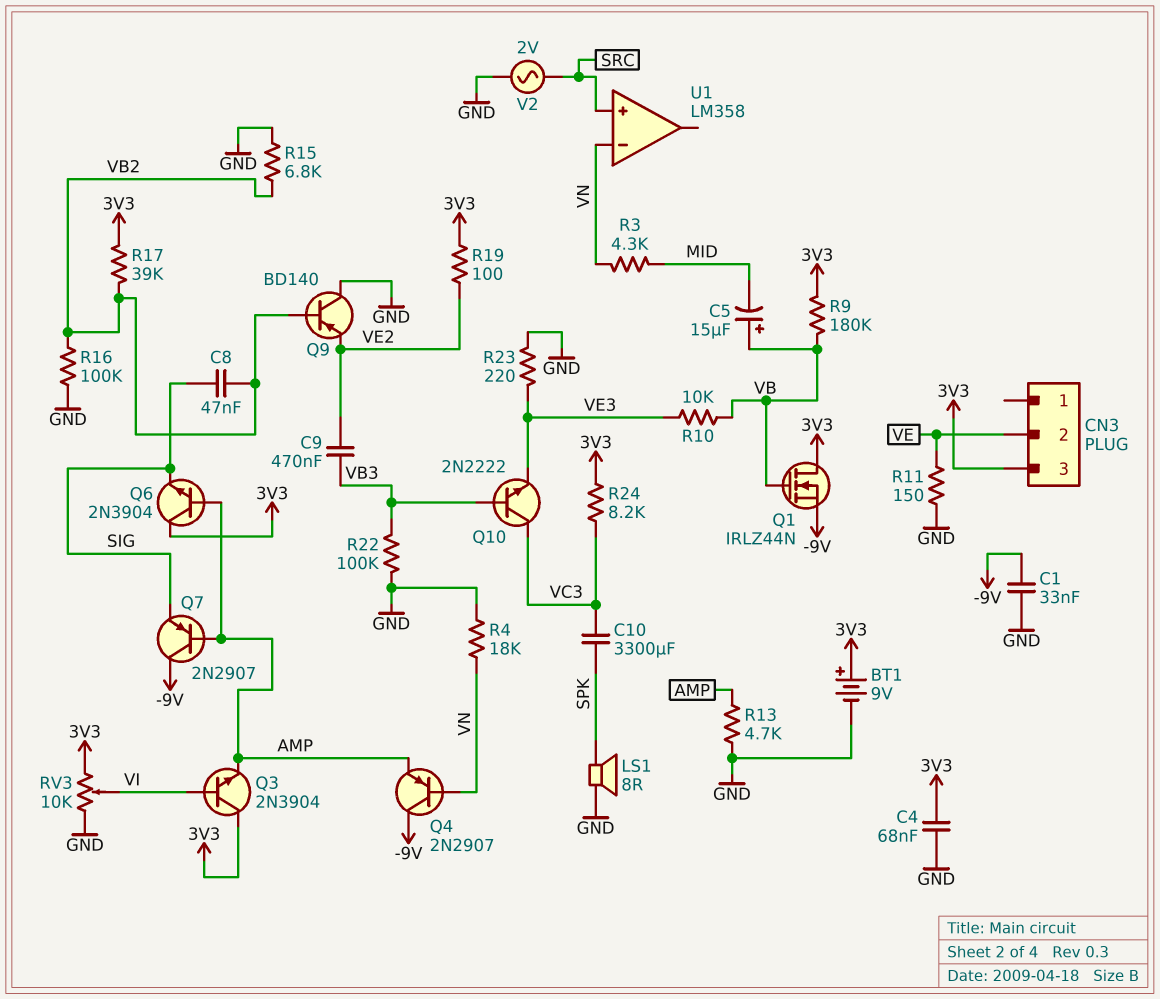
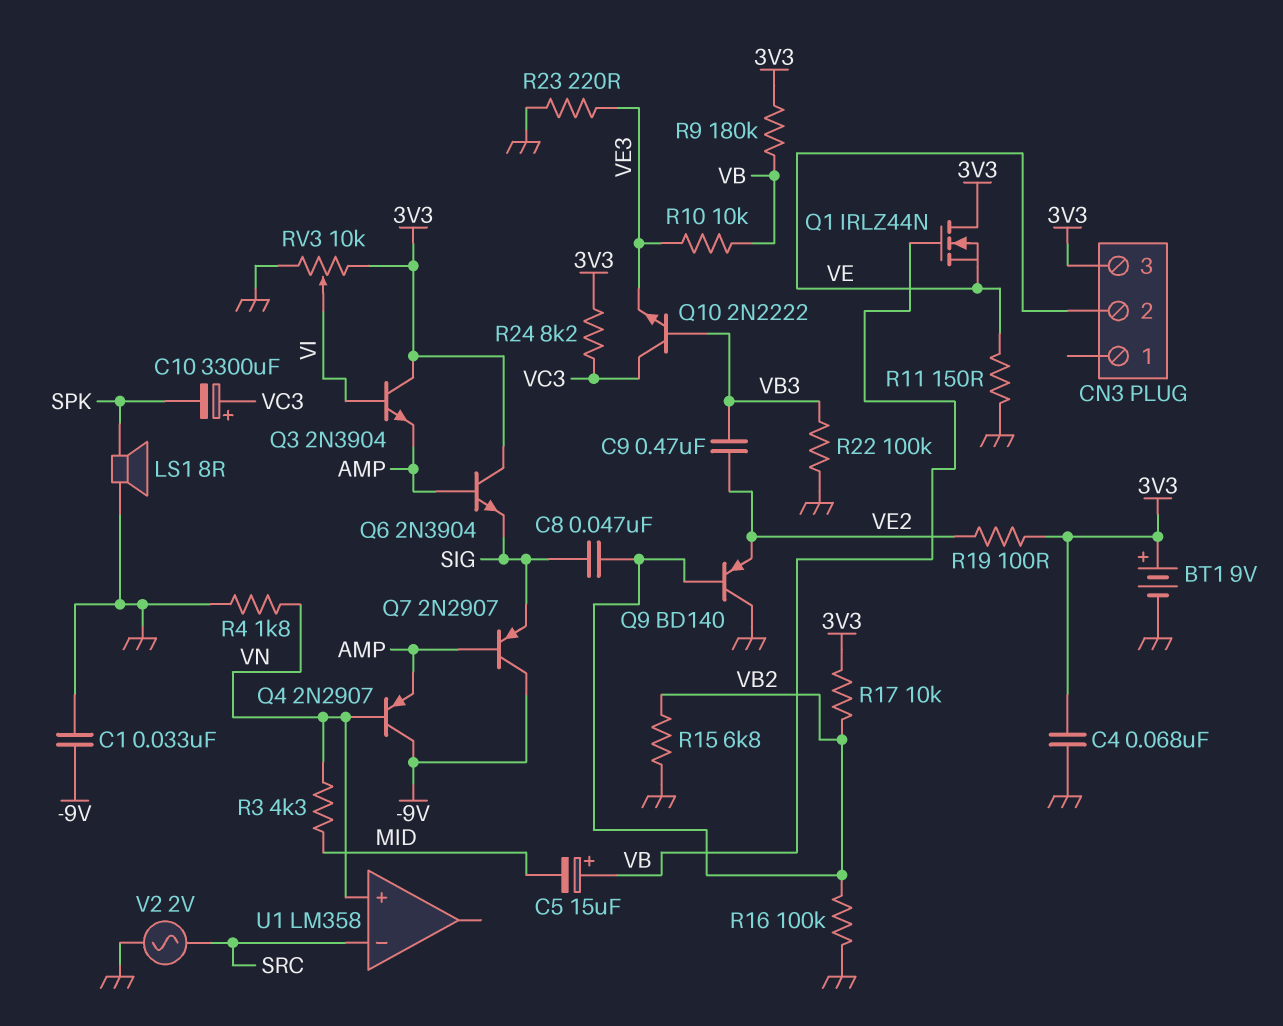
C10: 3300uF (SPK, VC3) -> 3300uF (plus VC3, minus SPK)
Q1: NMOS IRLZ44N (G VB, D 3V3, S -9V) -> NMOS IRLZ44N (G VB, D 3V3, S VE)
R4: 18k (GND, VN) -> 1.8k (GND, VN)
R13: 4.7k (AMP, GND) -> none
R17: 39k (3V3, VB2) -> 10k (3V3, VB2)
U1 pin in+: SRC -> VN
U1 pin in-: VN -> SRC

